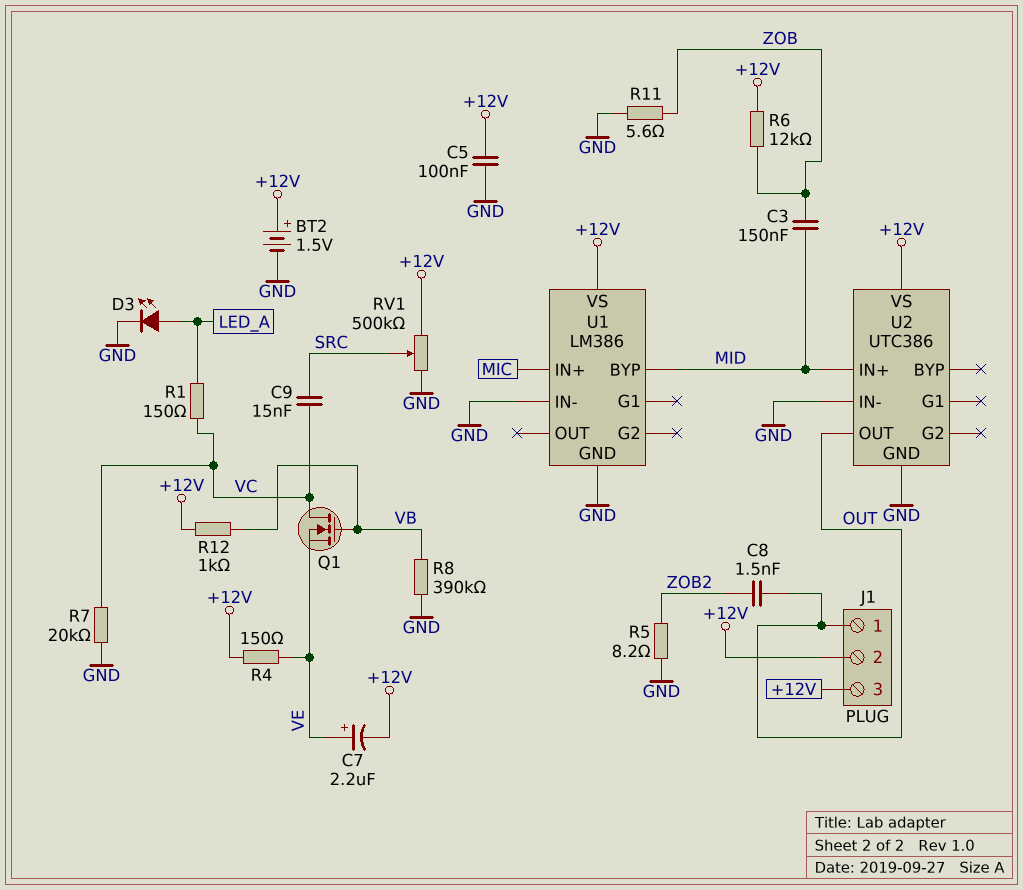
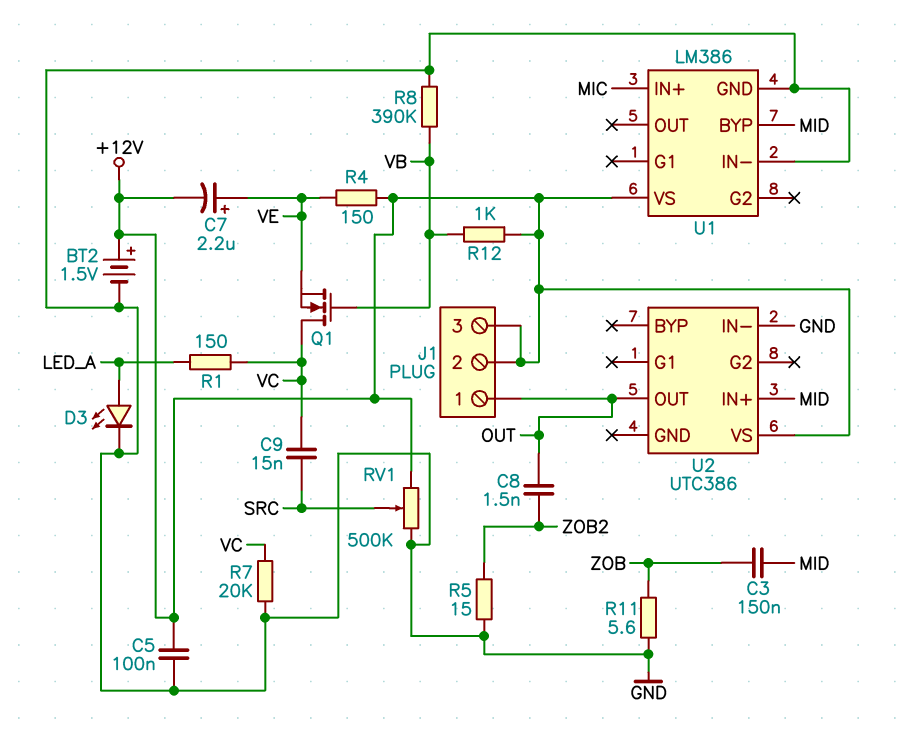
R5: 8.2 (GND, ZOB2) -> 15 (GND, ZOB2)
R6: 12k (+12V, ZOB) -> none
U2 pin GND: GND -> none

